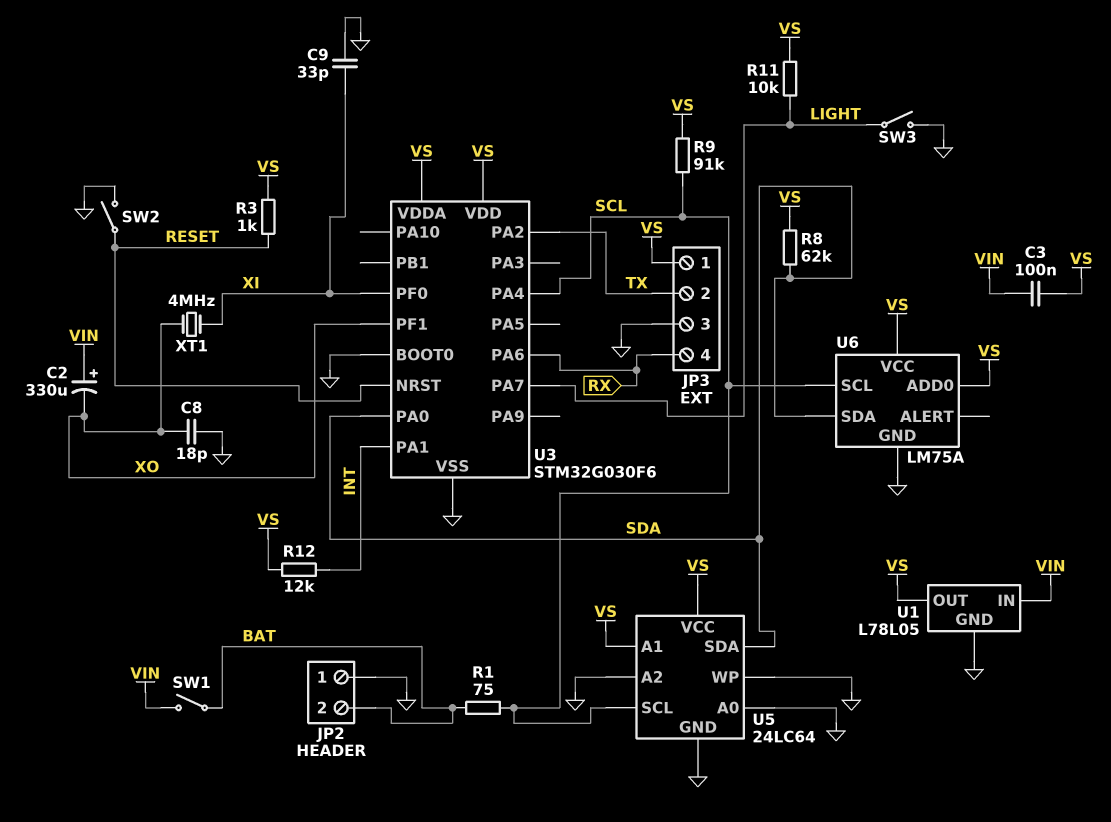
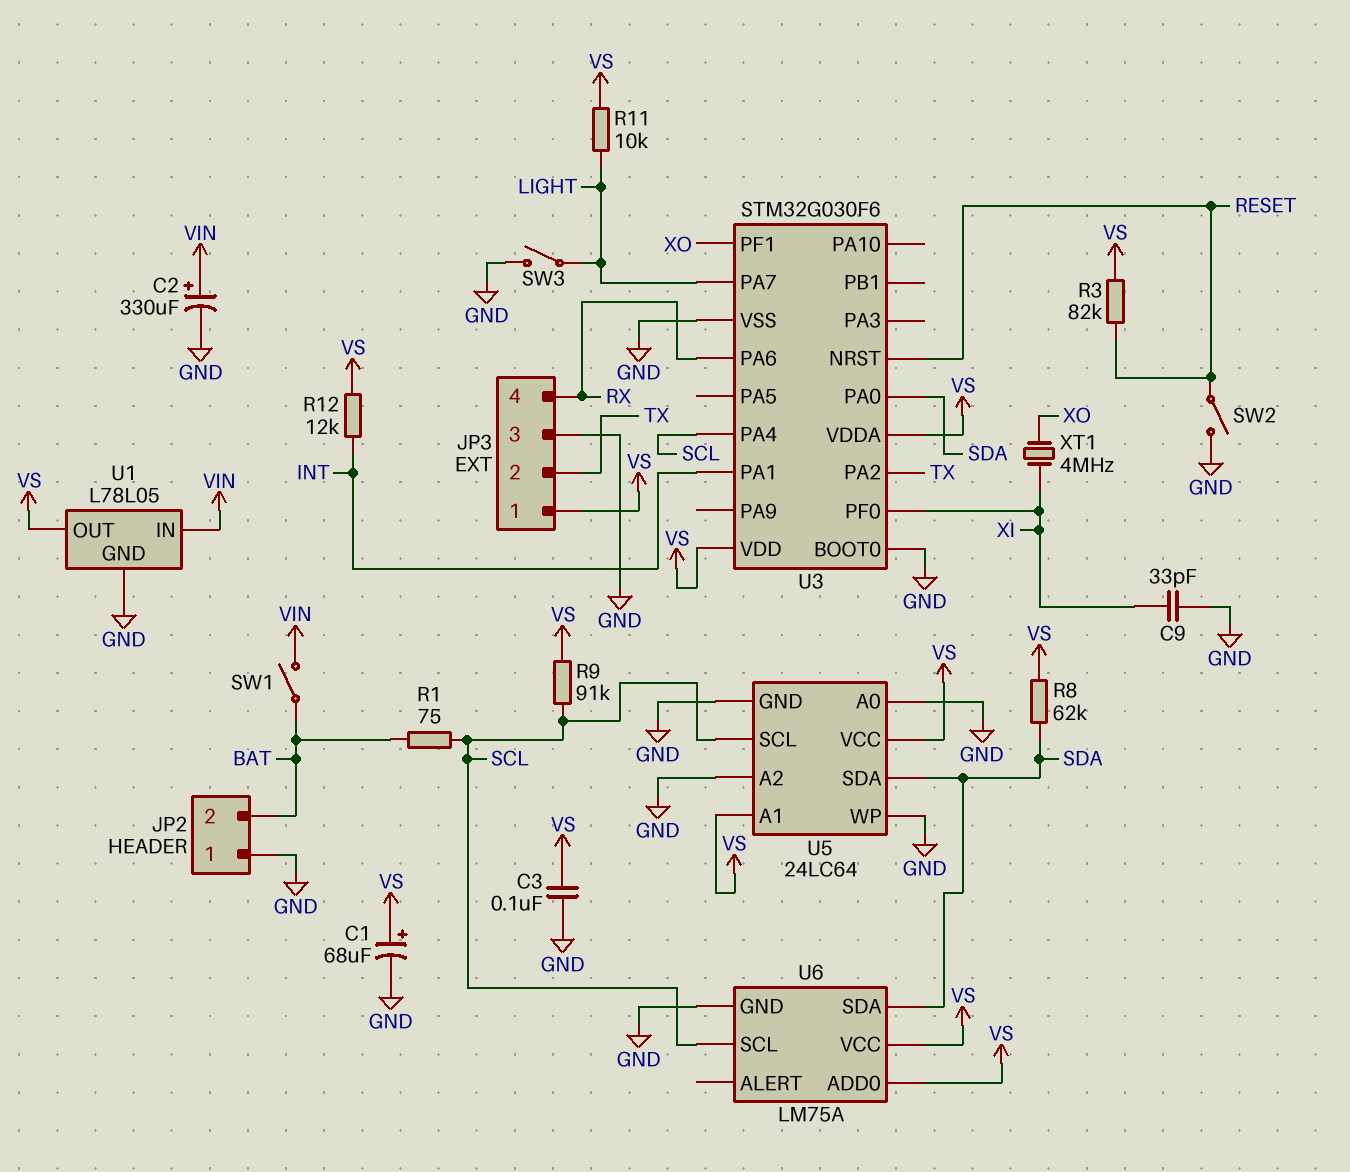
C1: none -> 68uF (plus VS, minus GND)
C2: 330uF (plus VIN, minus XO) -> 330uF (plus VIN, minus GND)
C3: 100nF (VIN, VS) -> 100nF (GND, VS)
C8: 18pF (GND, XO) -> none
R3: 1k (RESET, VS) -> 82k (RESET, VS)

